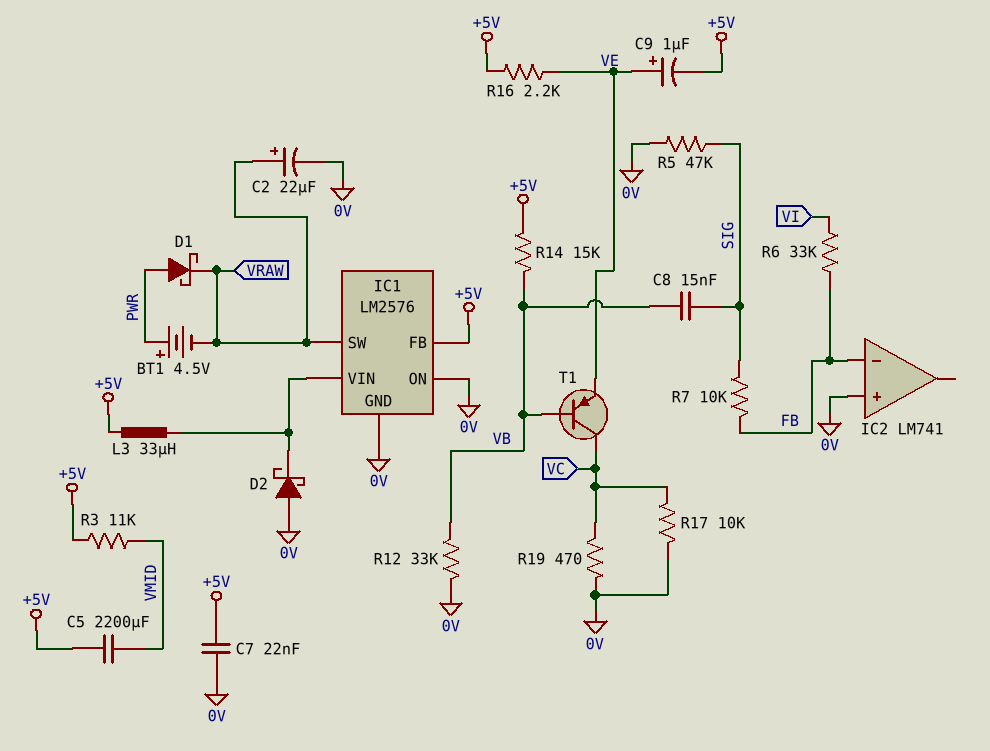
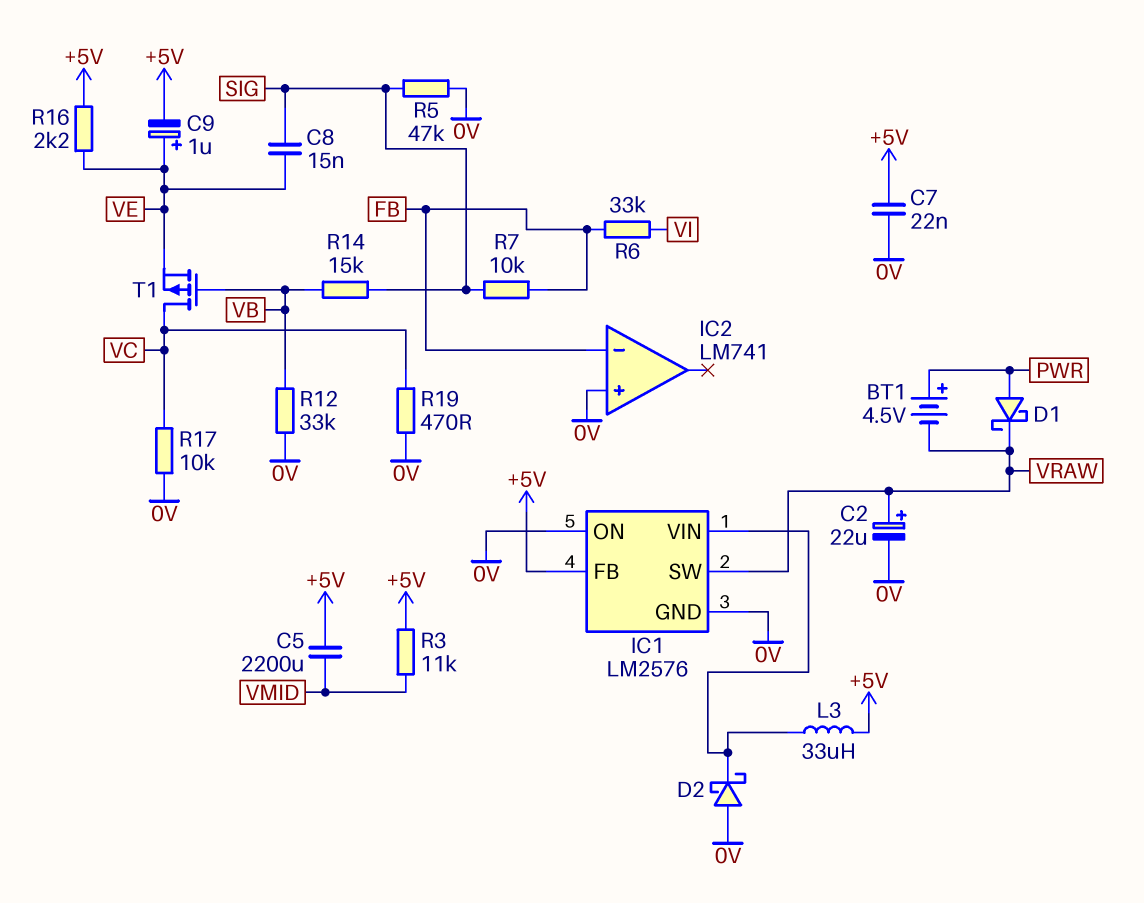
C8: 15nF (SIG, VB) -> 15nF (SIG, VE)
R14: 15k (+5V, VB) -> 15k (SIG, VB)
T1: PNP (B VB, C VC, E VE) -> PMOS (G VB, D VC, S VE)

